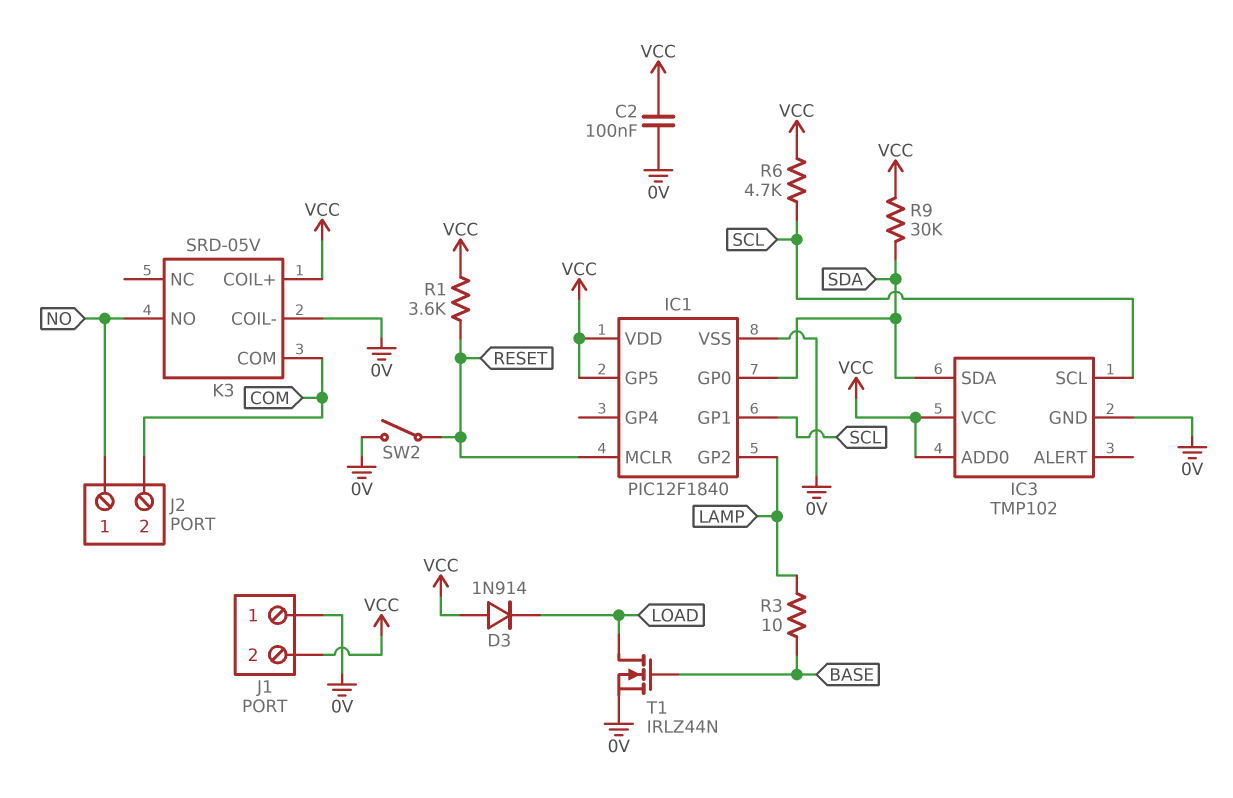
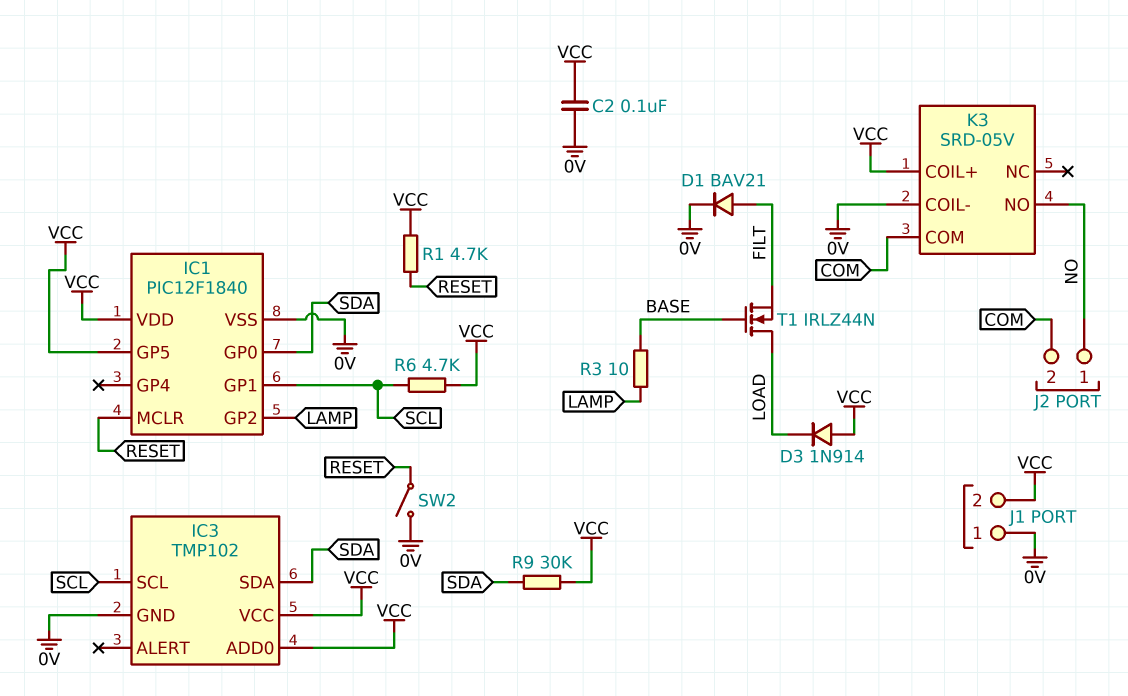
D1: none -> diode BAV21 (A FILT, K 0V)
R1: 3.6k (RESET, VCC) -> 4.7k (RESET, VCC)
T1: NMOS IRLZ44N (G BASE, D LOAD, S 0V) -> NMOS IRLZ44N (G BASE, D LOAD, S FILT)

